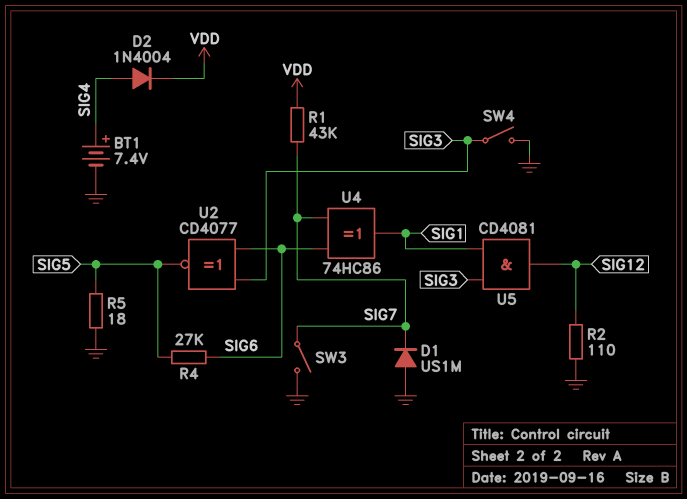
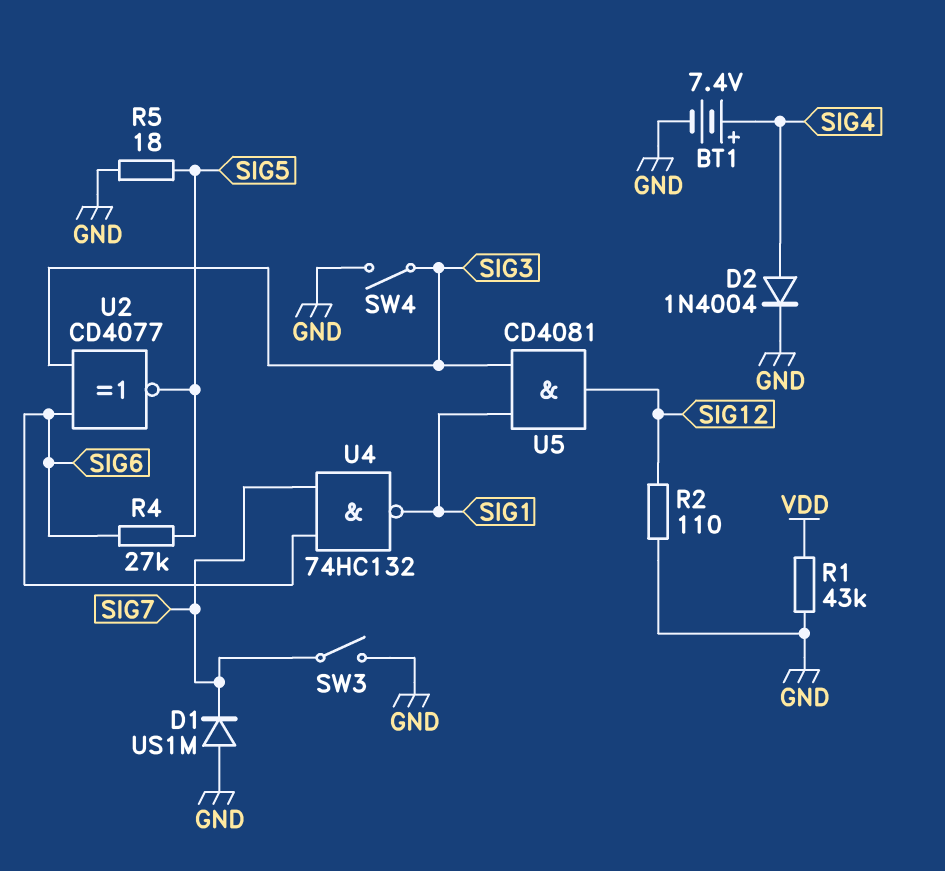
D2: diode 1N4004 (A SIG4, K VDD) -> diode 1N4004 (A SIG4, K GND)
R1: 43k (SIG7, VDD) -> 43k (GND, VDD)
U4: XOR 74HC86 (in SIG6, in SIG7, out SIG1) -> NAND 74HC132 (in SIG6, in SIG7, out SIG1)

